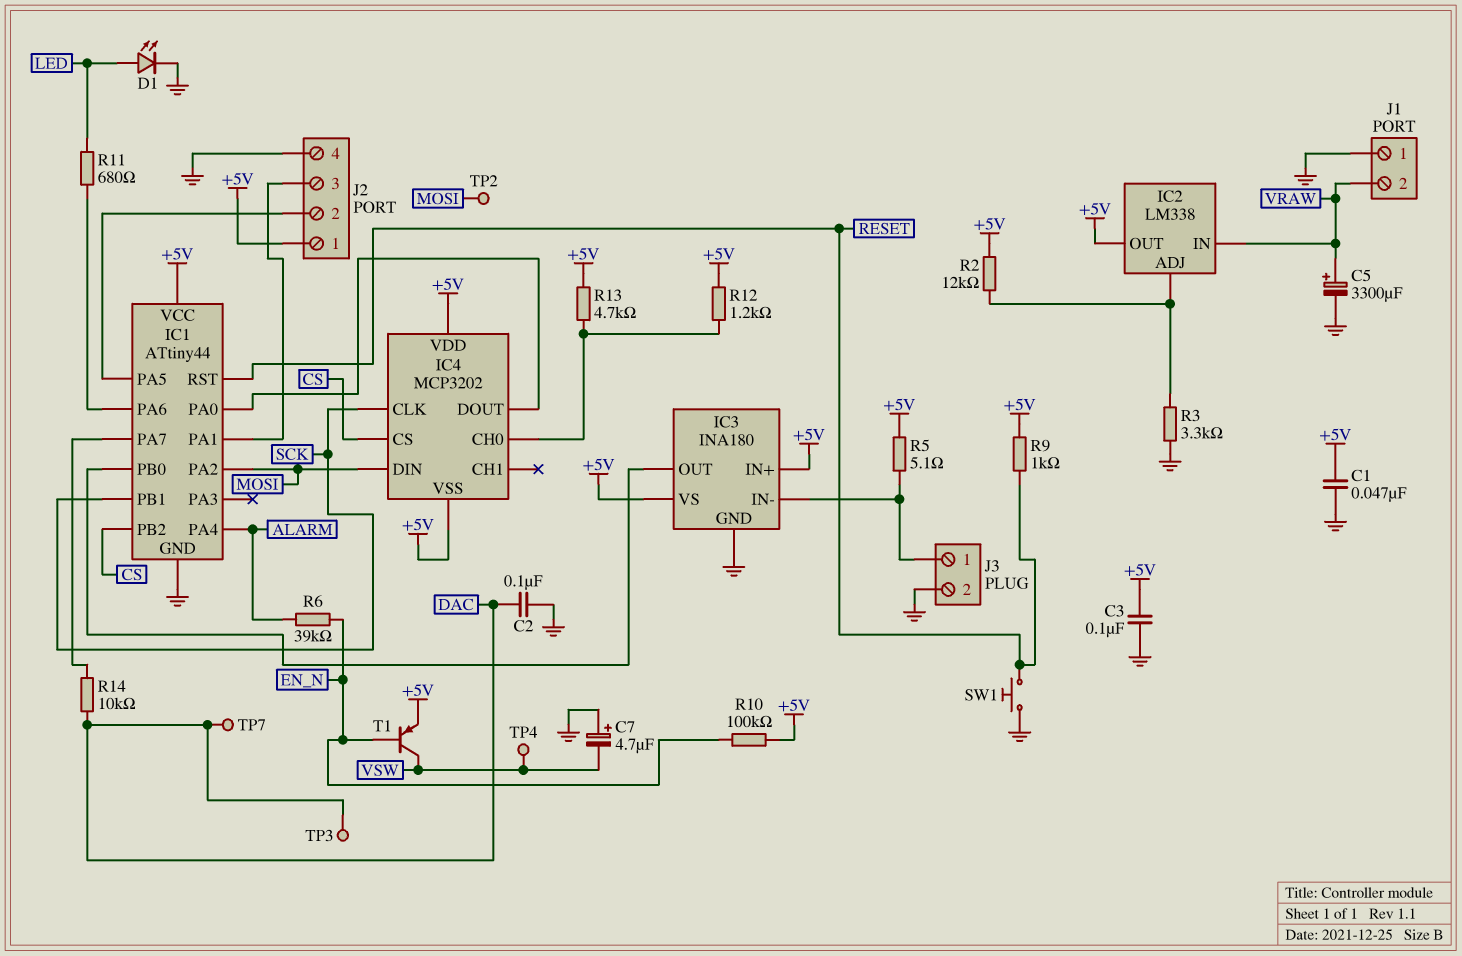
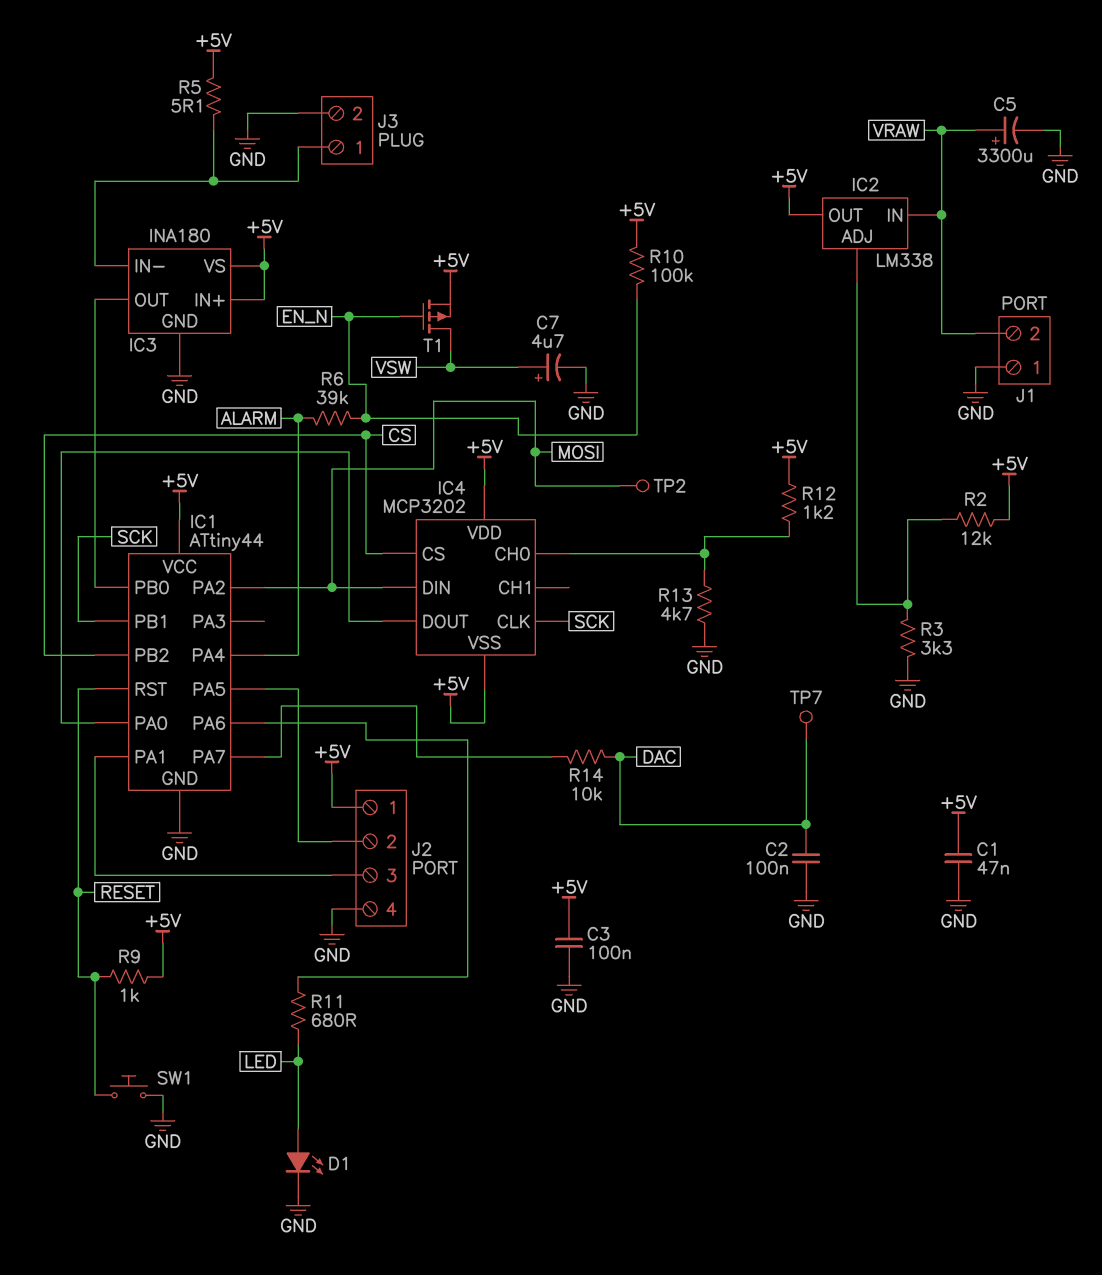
C7: 4.7uF (plus GND, minus VSW) -> 4.7uF (plus VSW, minus GND)
R13: 4.7k (+5V, IC4/CH0) -> 4.7k (GND, IC4/CH0)
T1: PNP (B EN_N, C VSW, E +5V) -> PMOS (G EN_N, D VSW, S +5V)
TP3: test point (DAC) -> none
TP4: test point (VSW) -> none

